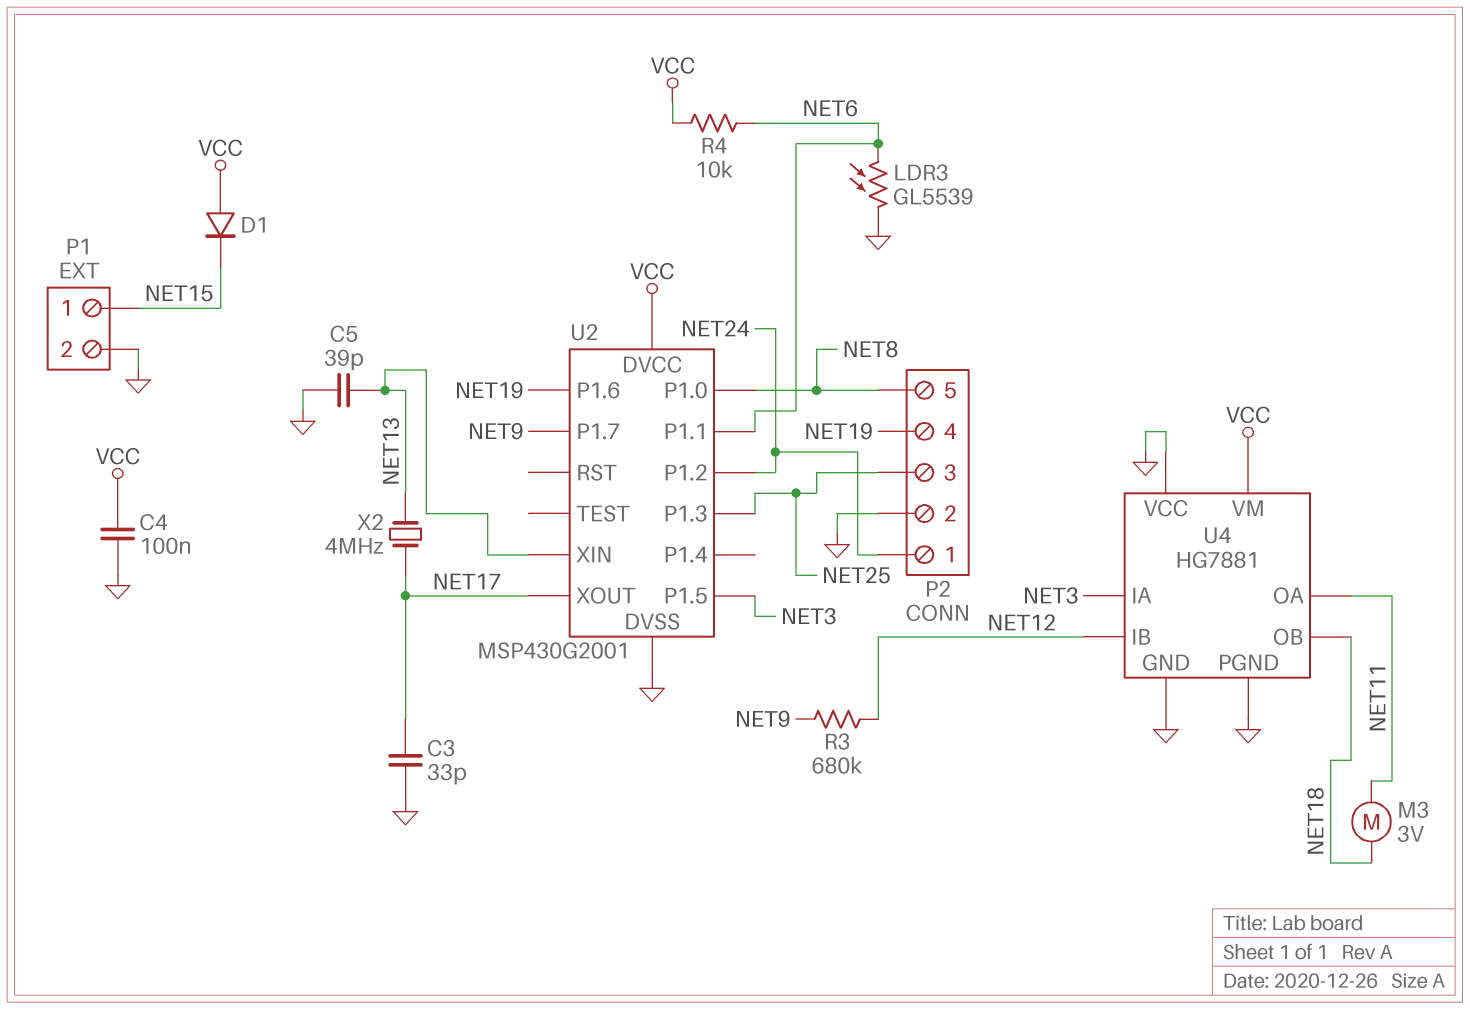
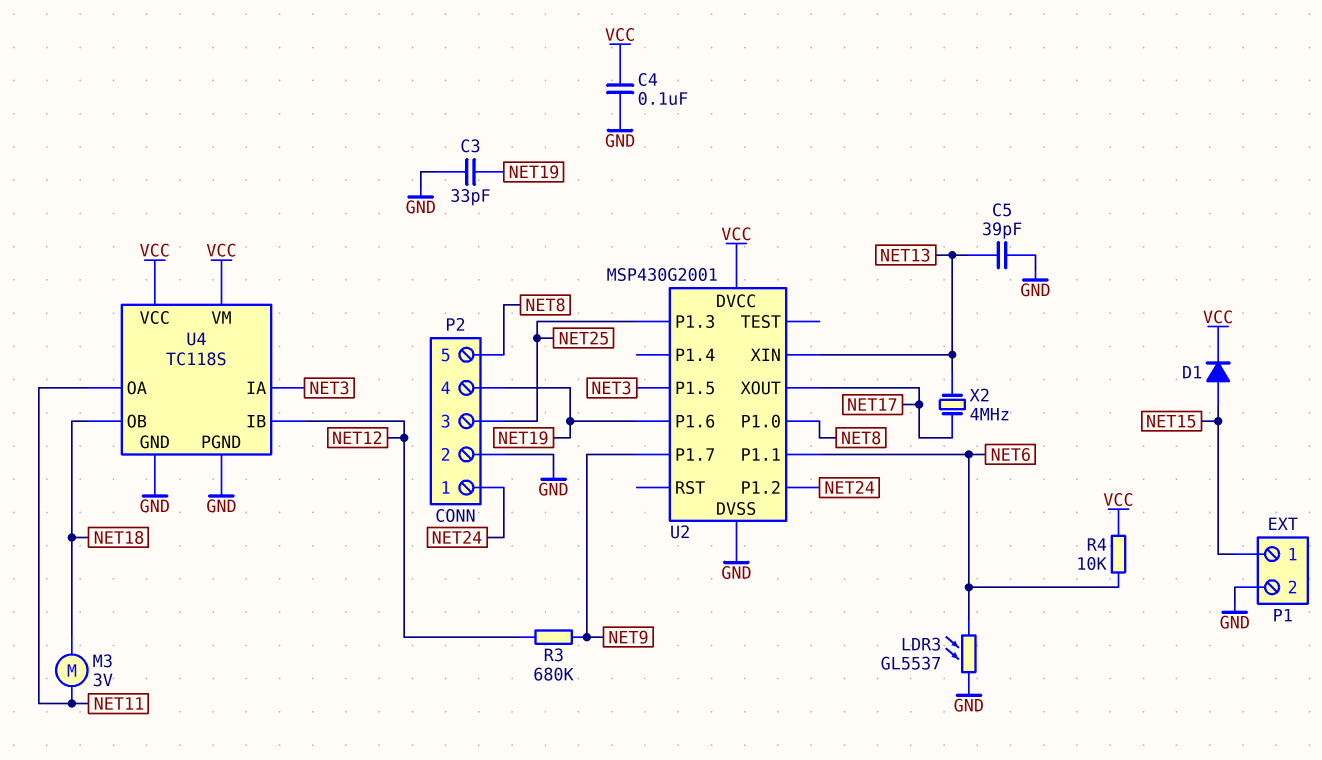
C3: 33pF (GND, NET17) -> 33pF (GND, NET19)
D1: diode (A VCC, K NET15) -> diode (A NET15, K VCC)
LDR3: GL5539 (GND, NET6) -> GL5537 (GND, NET6)
U4: HG7881 -> TC118S
U4 pin VCC: GND -> VCC

